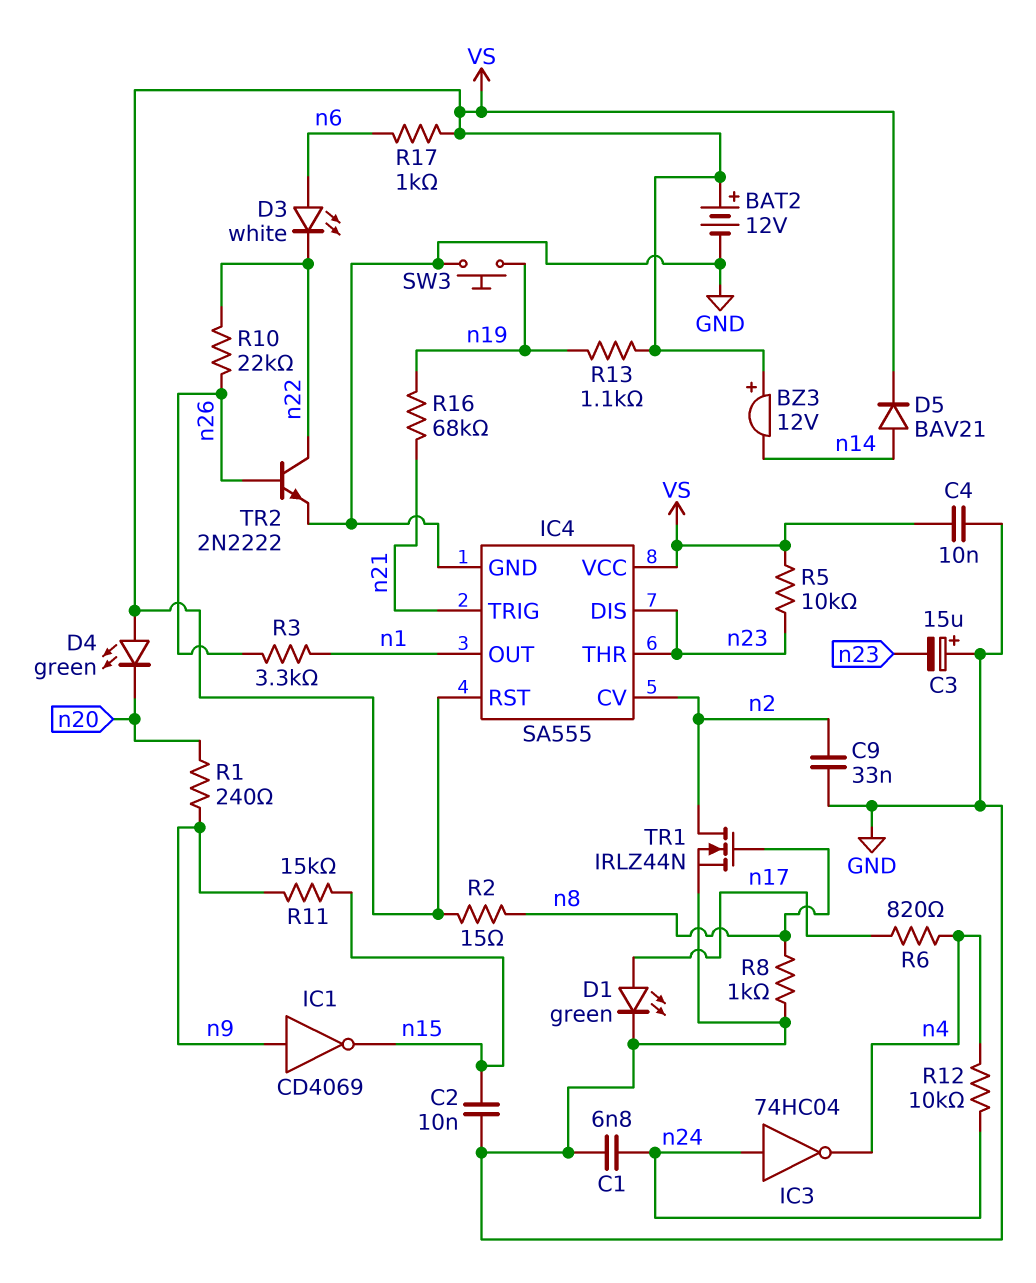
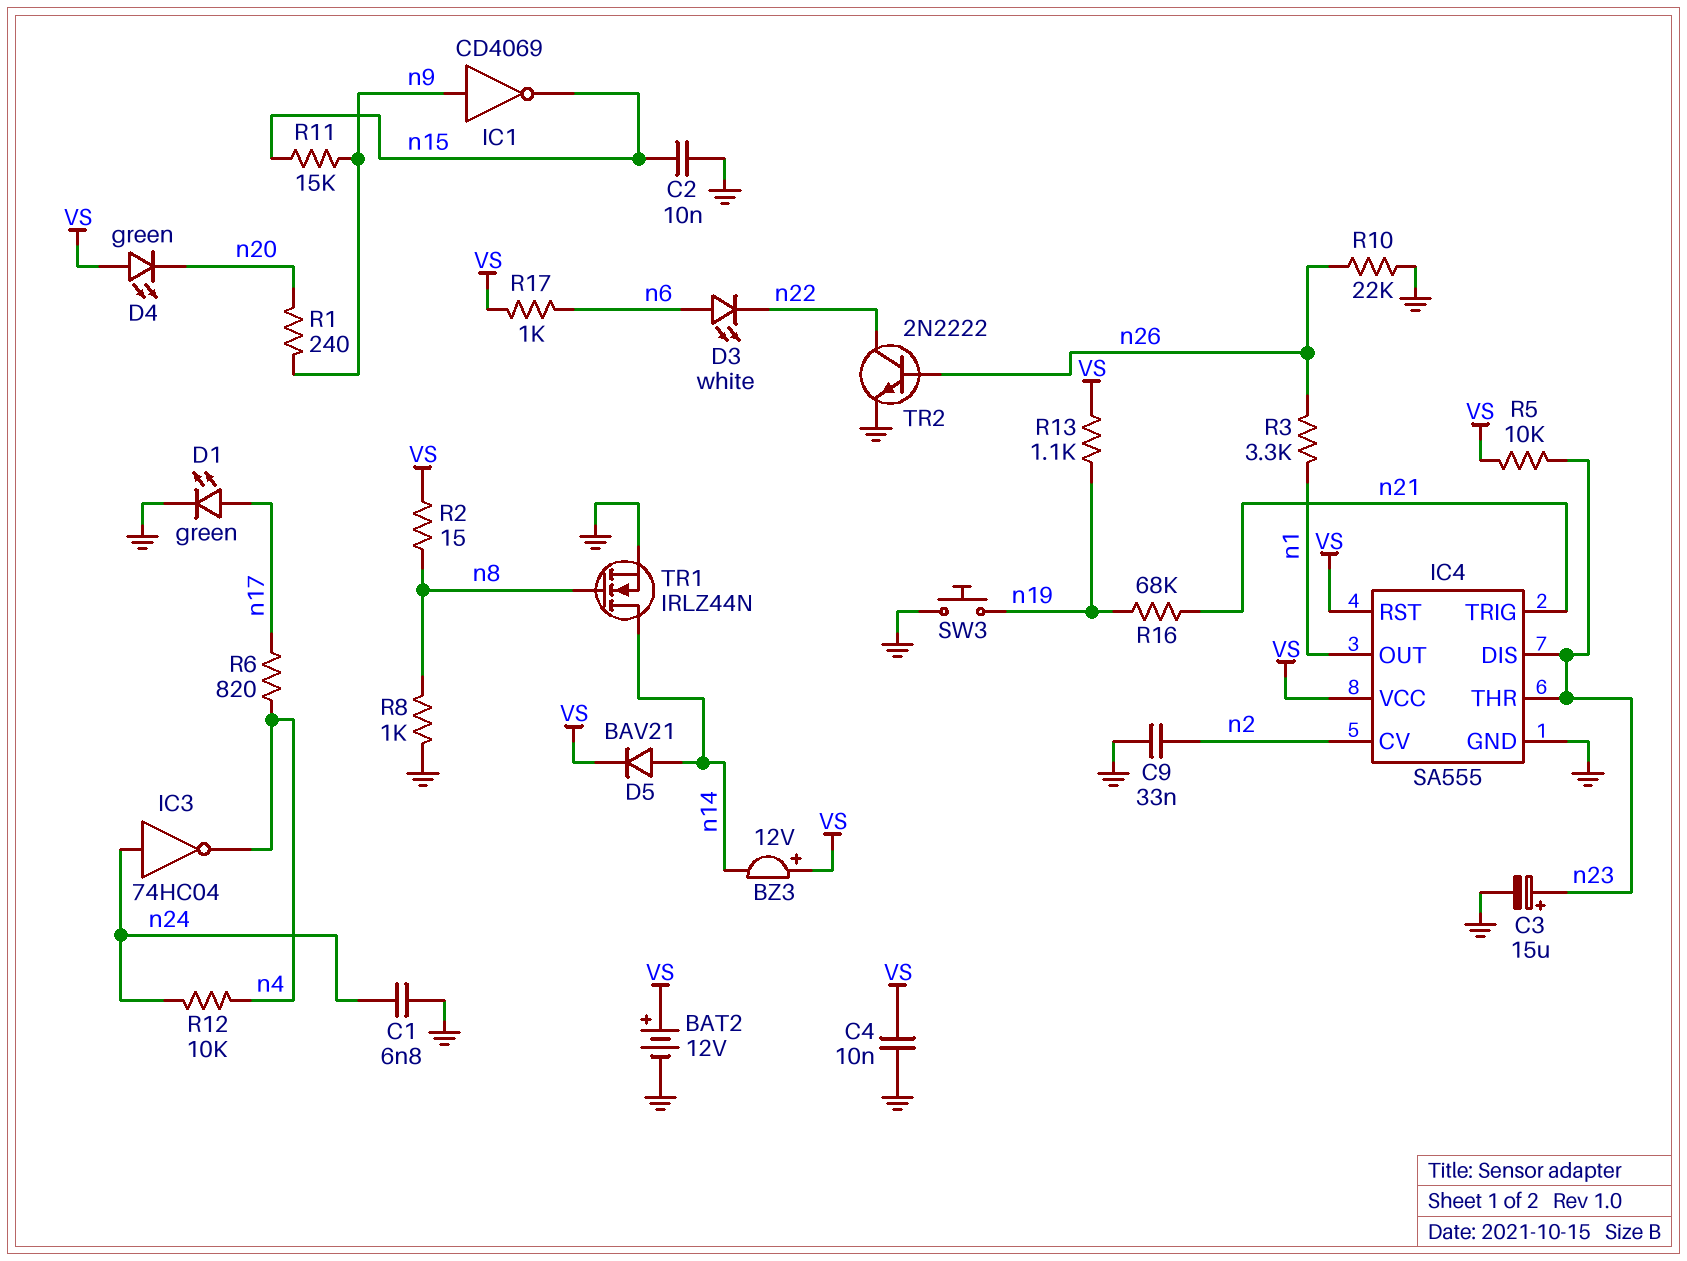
C3: 15uF (plus GND, minus n23) -> 15uF (plus n23, minus GND)
R10: 22k (n22, n26) -> 22k (GND, n26)
TR1: NMOS IRLZ44N (G n8, D n2, S GND) -> NMOS IRLZ44N (G n8, D n14, S GND)

